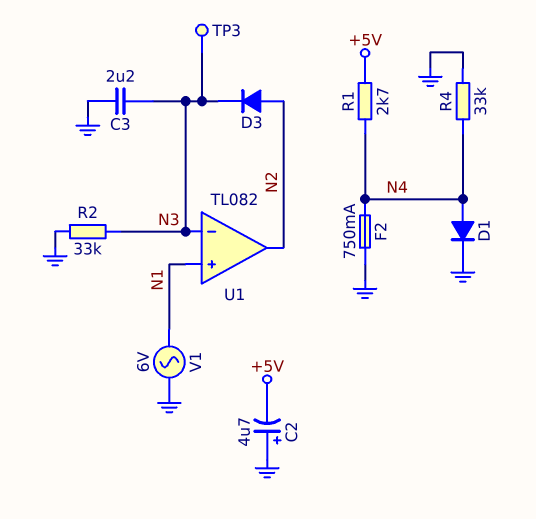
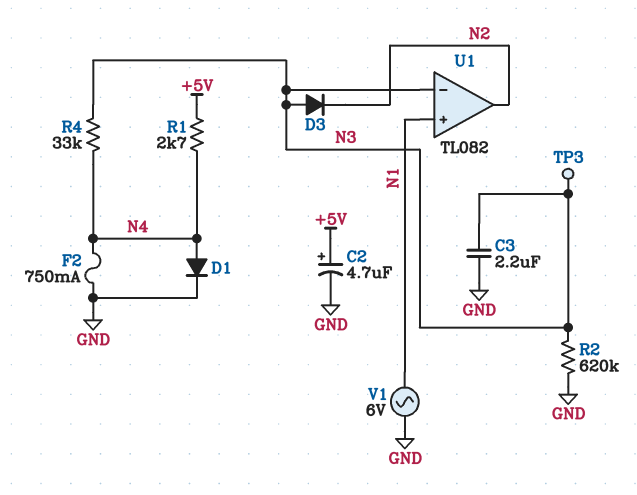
C2: 4.7uF (plus GND, minus +5V) -> 4.7uF (plus +5V, minus GND)
D3: diode (A N2, K N3) -> diode (A N3, K N2)
R2: 33k (GND, N3) -> 620k (GND, N3)
R4: 33k (GND, N4) -> 33k (N3, N4)

